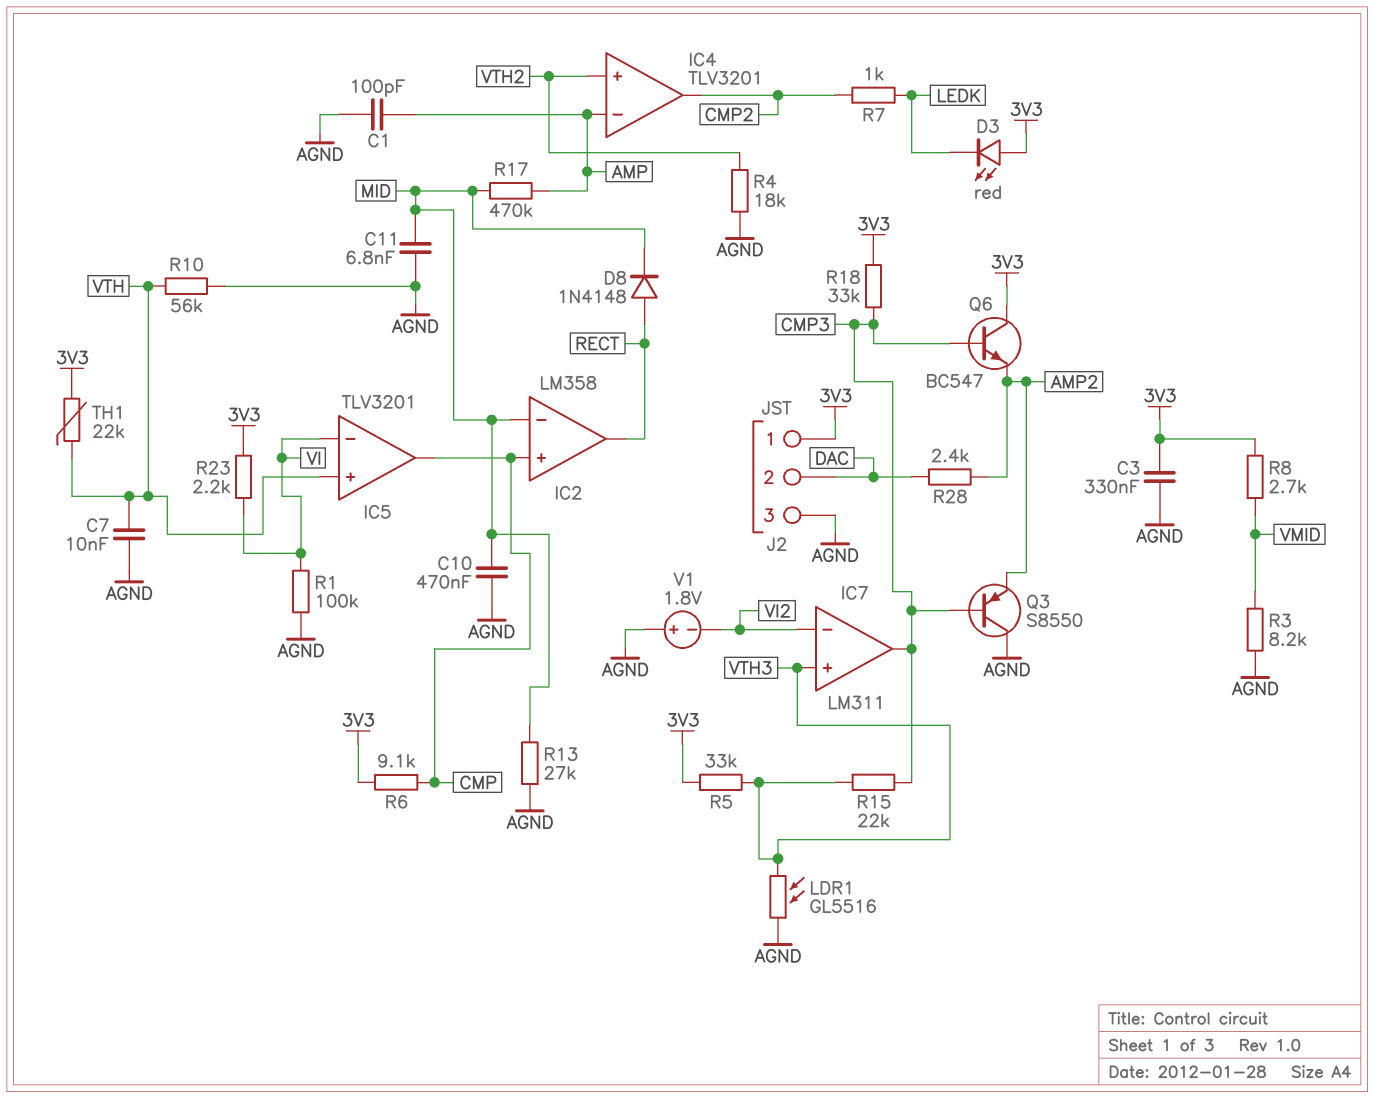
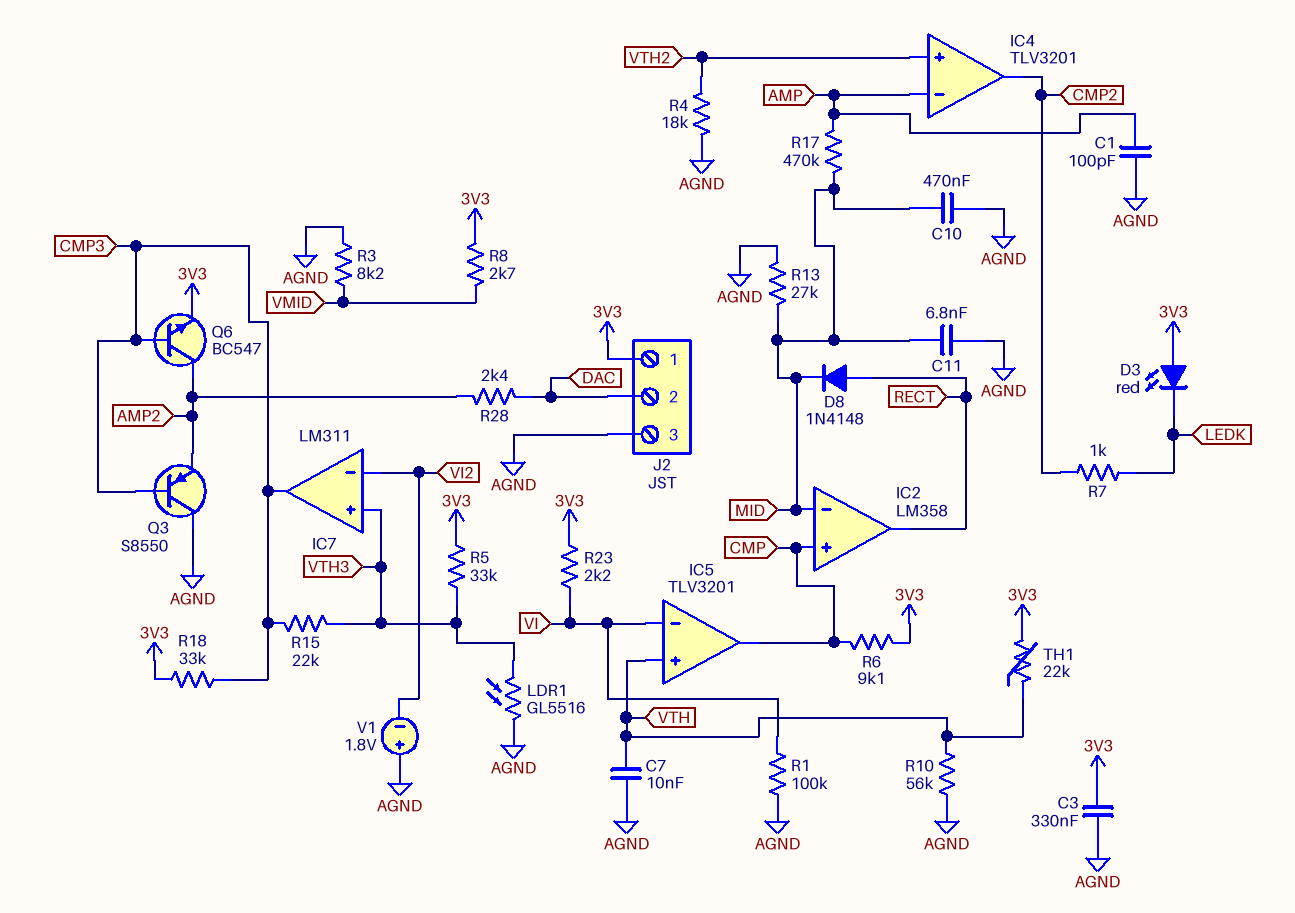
Q6: NPN BC547 (B CMP3, C 3V3, E AMP2) -> NPN BC547 (B CMP3, C AMP2, E 3V3)

